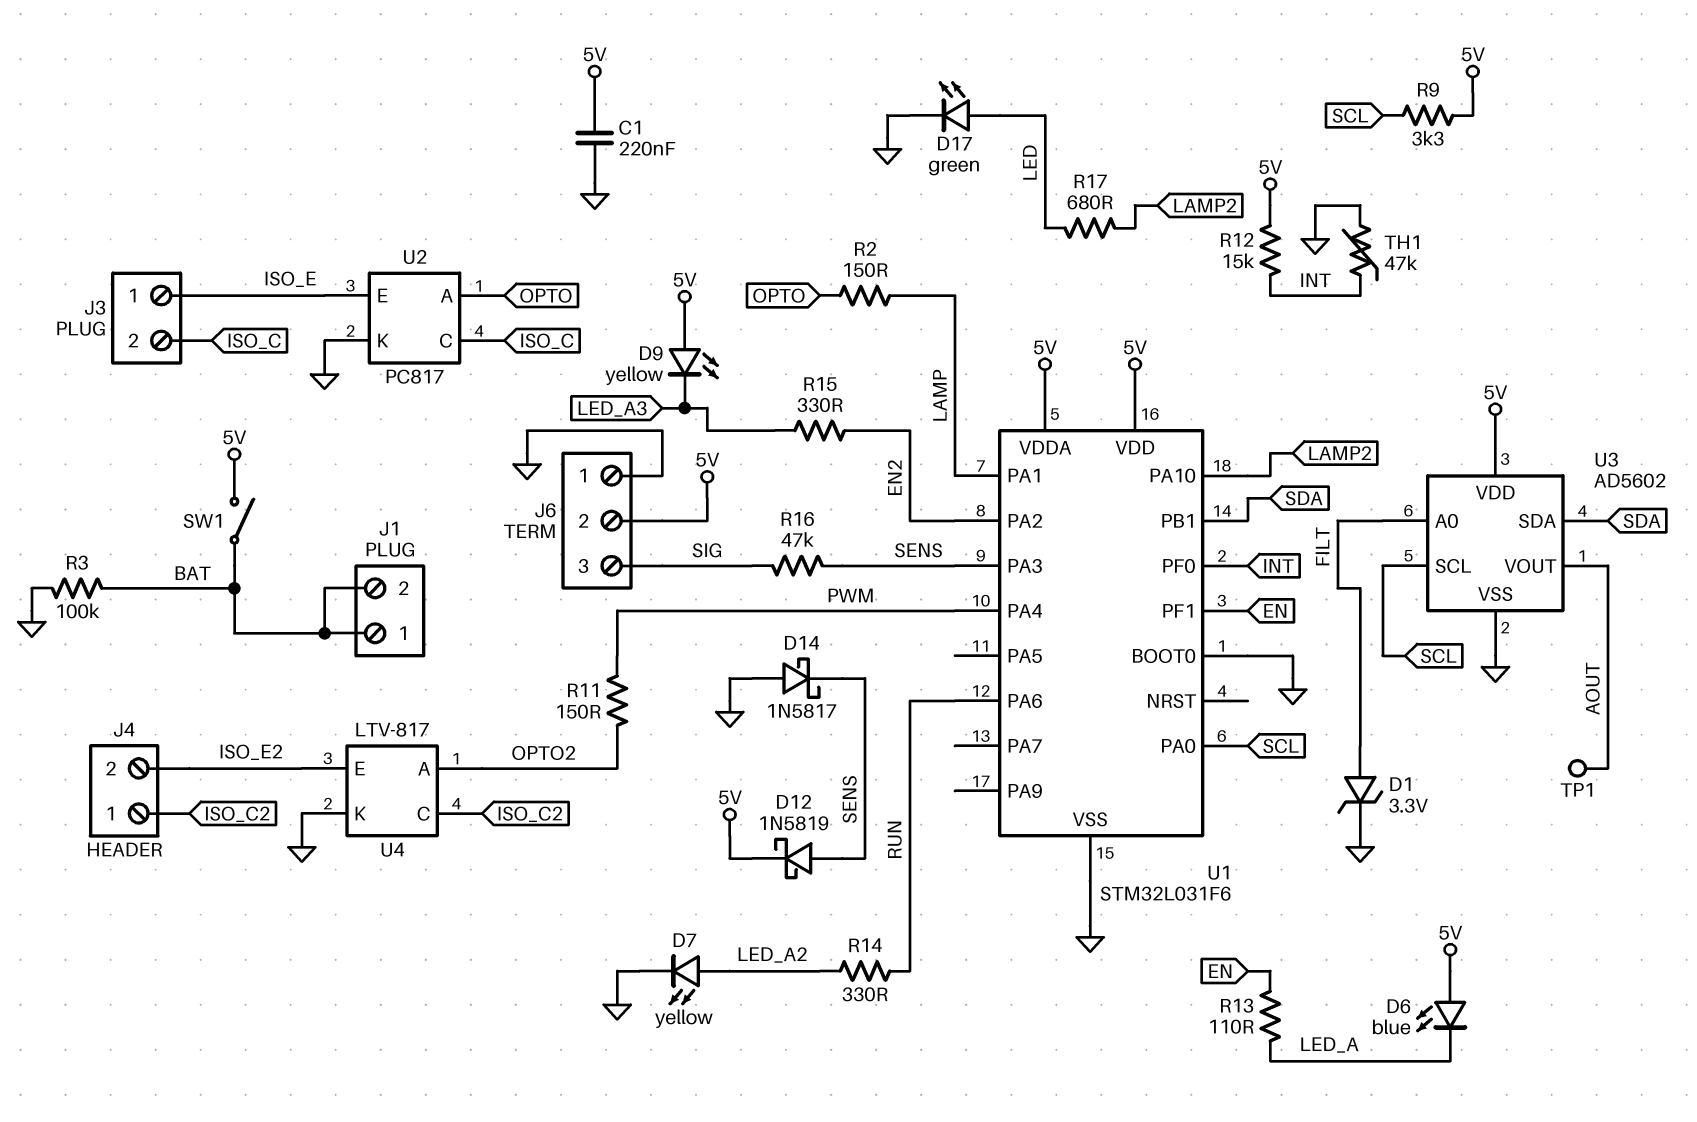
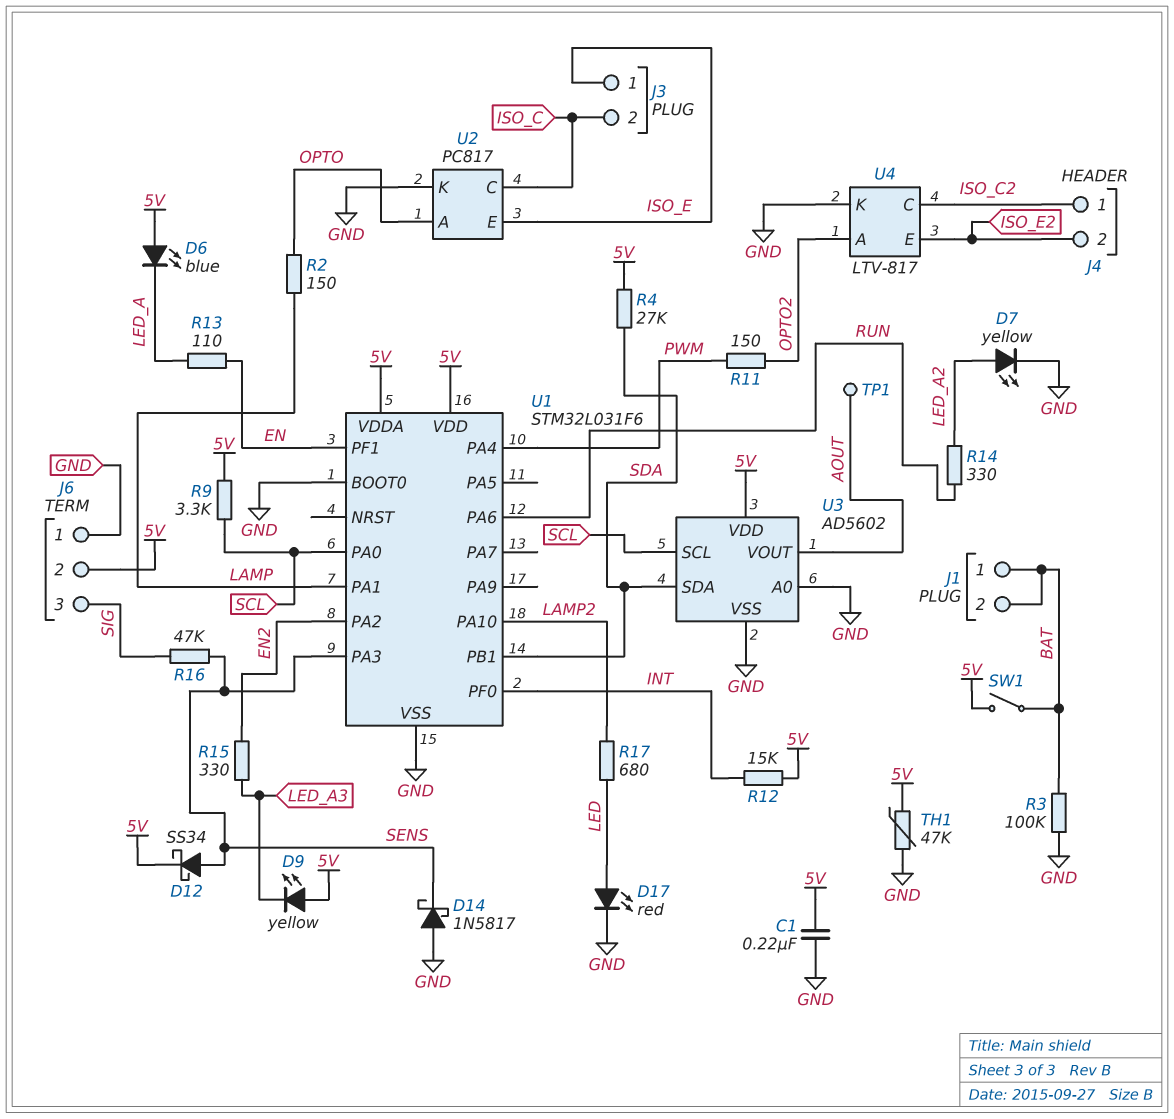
D1: zener 3.3V (A FILT, K GND) -> none
D12: schottky 1N5819 (A SENS, K 5V) -> schottky SS34 (A SENS, K 5V)
D17: LED green (A LED, K GND) -> LED red (A LED, K GND)
R4: none -> 27k (5V, SDA)
TH1: 47k (GND, INT) -> 47k (5V, GND)
U3 pin A0: FILT -> GND

